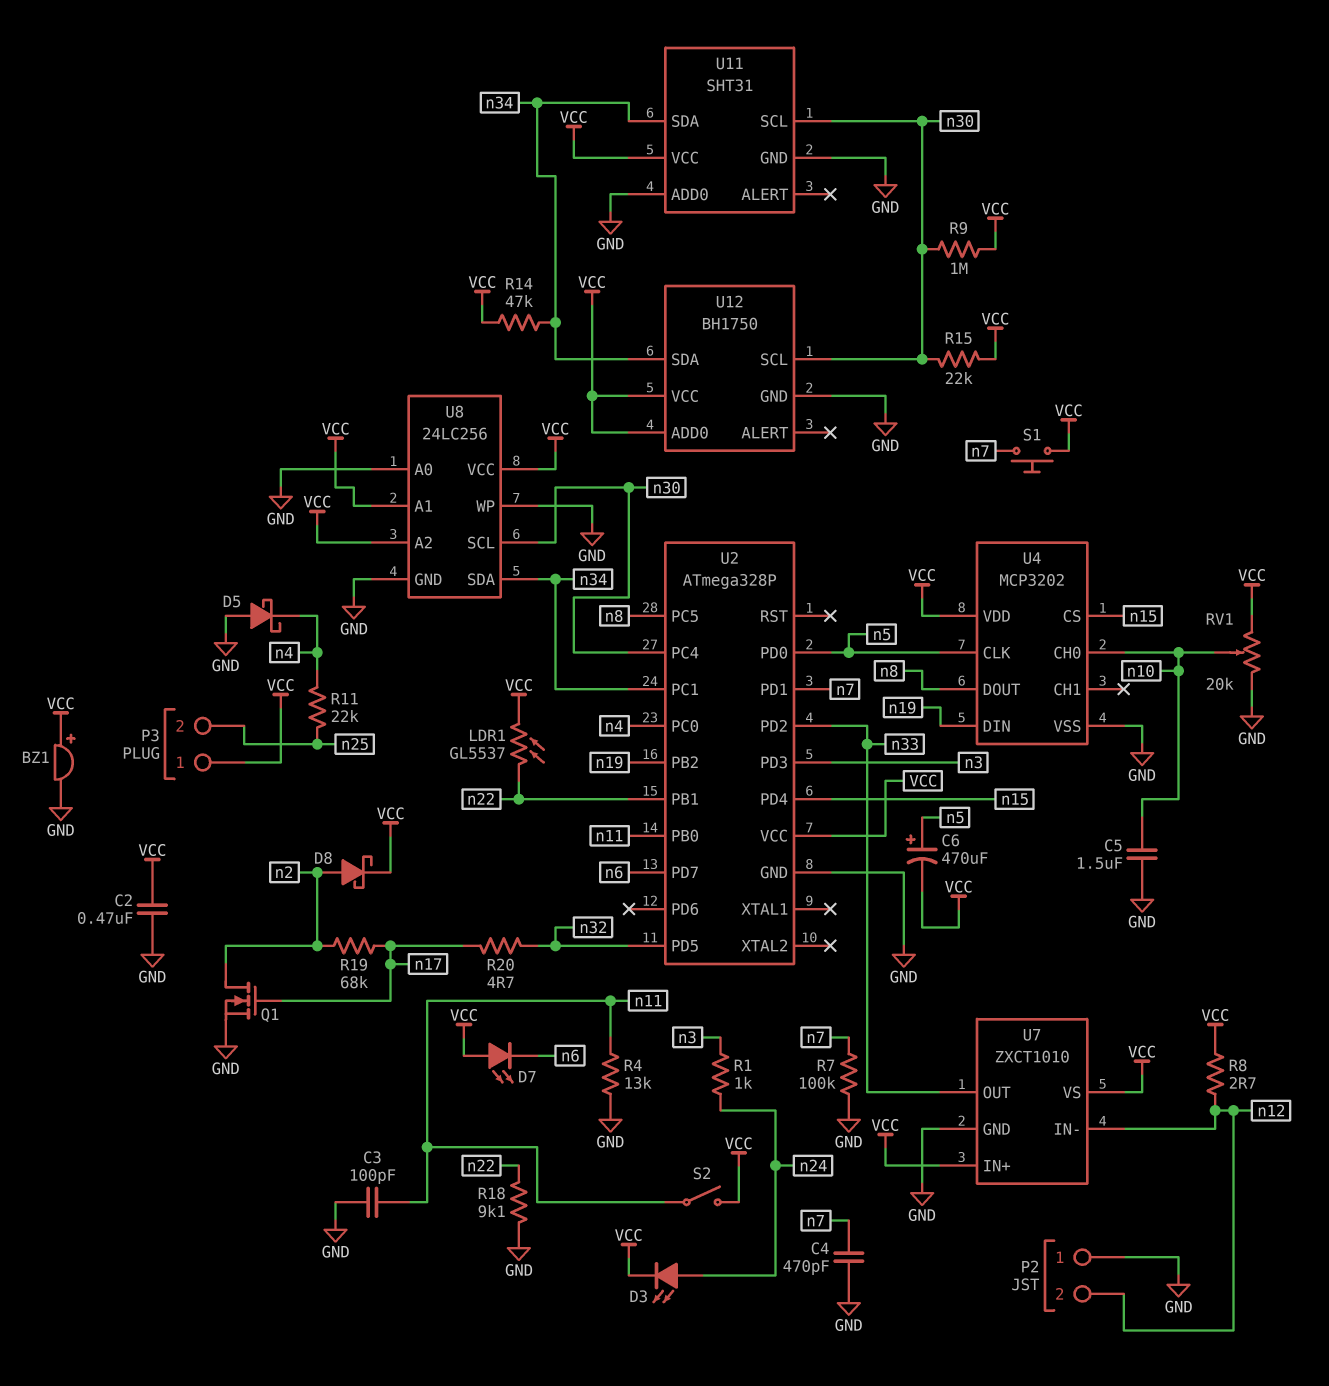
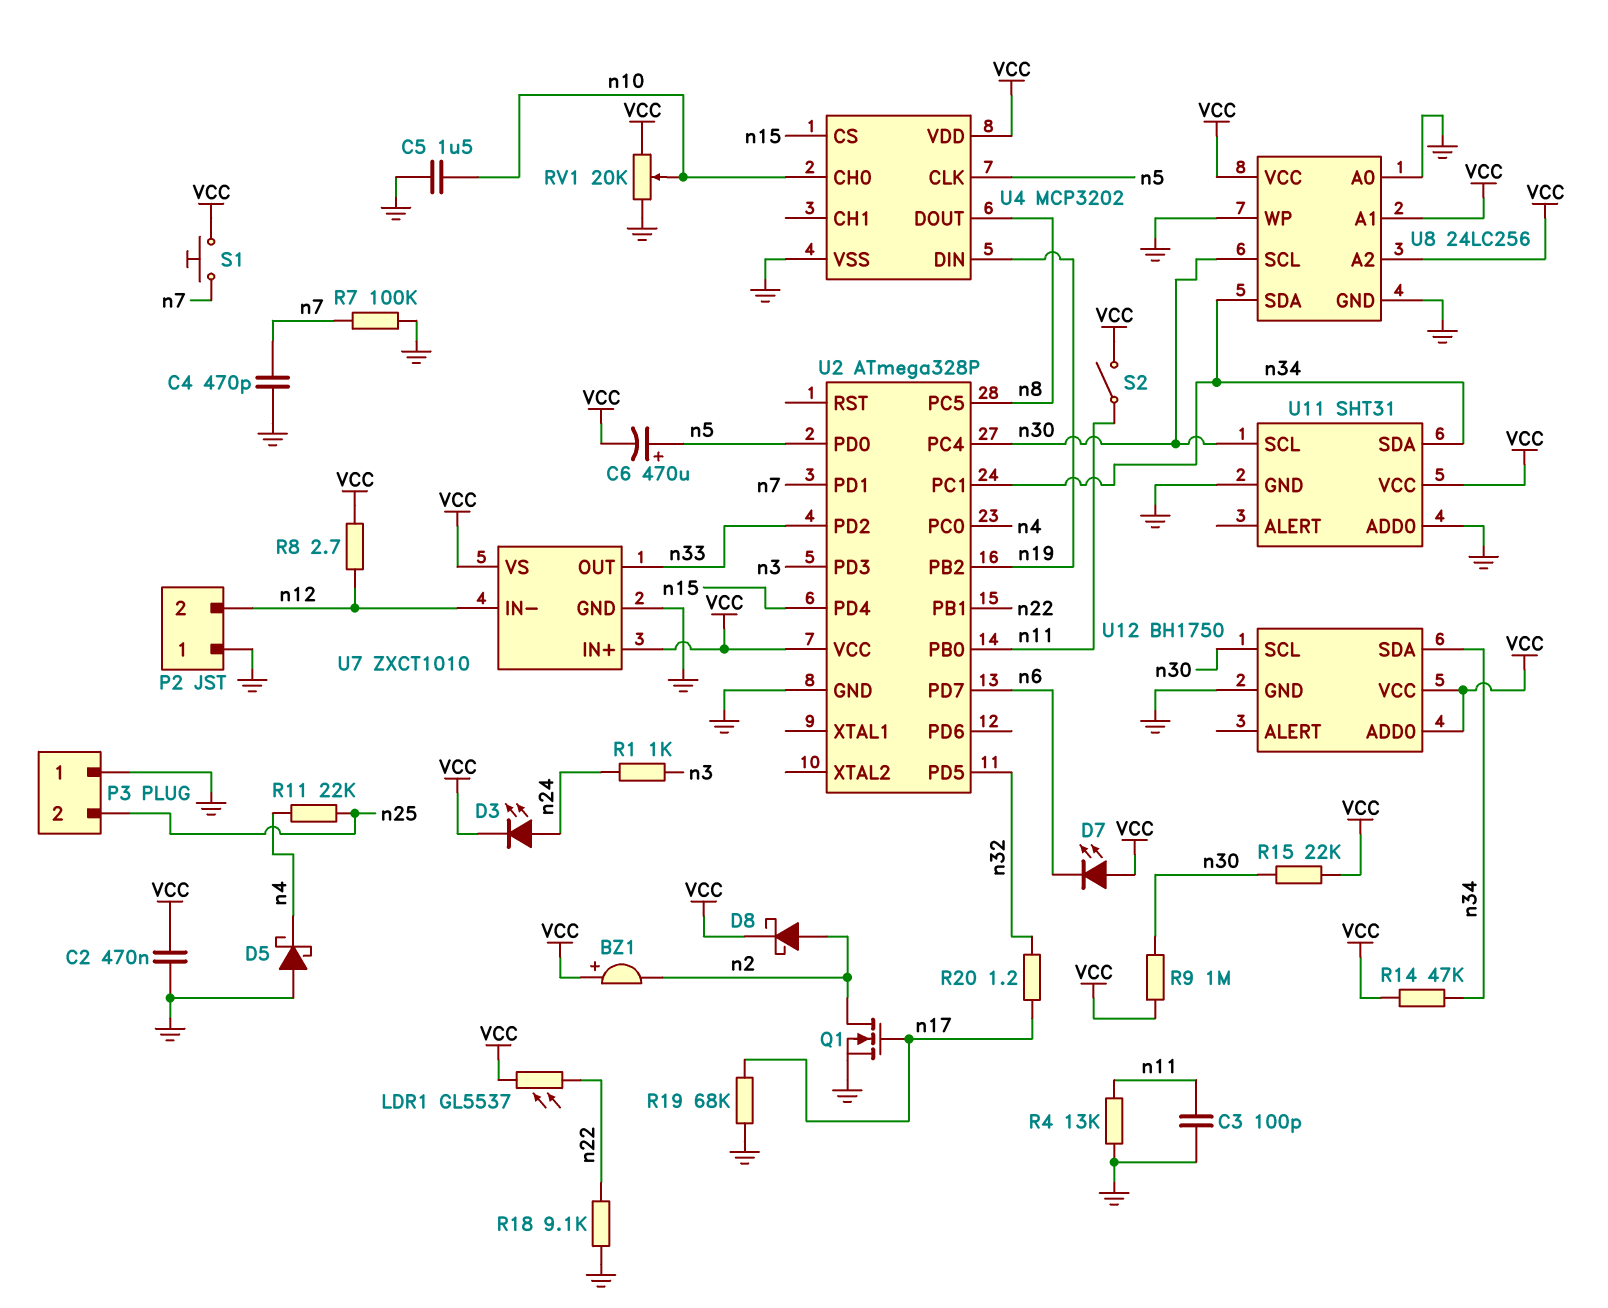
BZ1: buzzer (plus VCC, minus GND) -> buzzer (plus VCC, minus n2)
P3 pin 1: VCC -> GND
R19: 68k (n2, n17) -> 68k (GND, n17)
R20: 4.7 (n17, n32) -> 1.2 (n17, n32)

